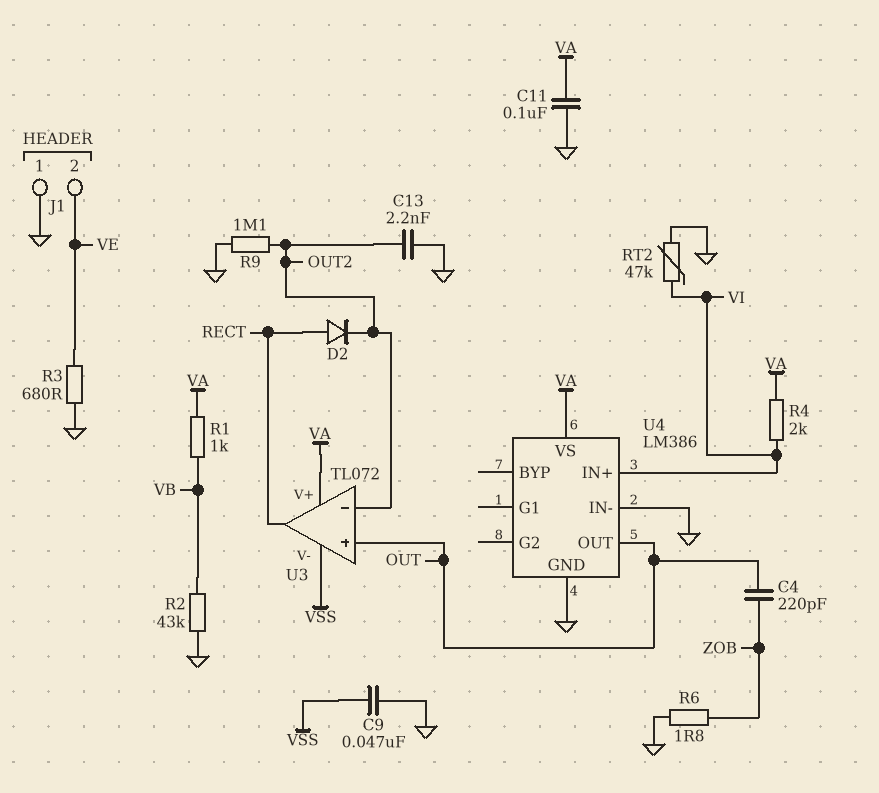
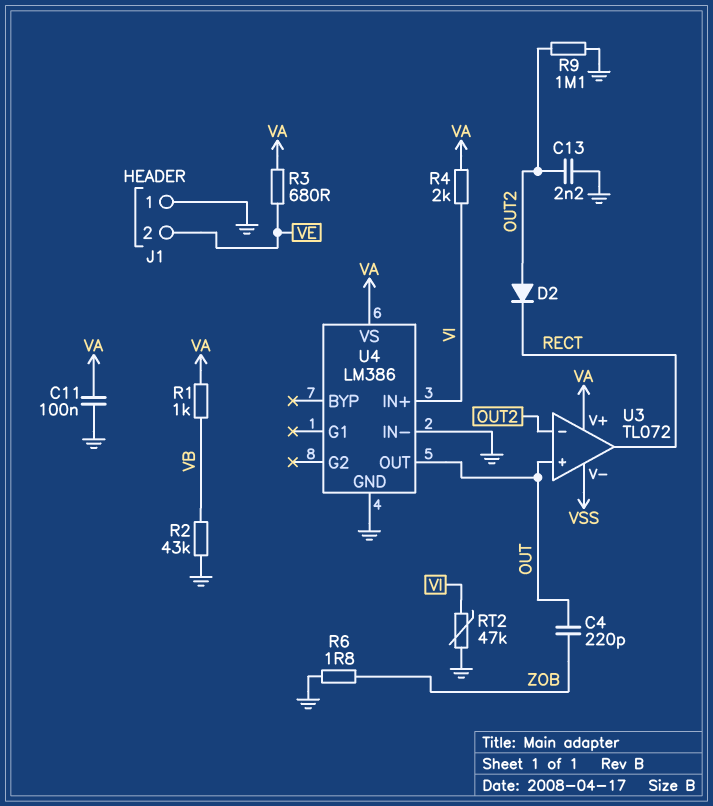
C9: 47nF (GND, VSS) -> none
D2: diode (A RECT, K OUT2) -> diode (A OUT2, K RECT)
R3: 680 (GND, VE) -> 680 (VA, VE)

